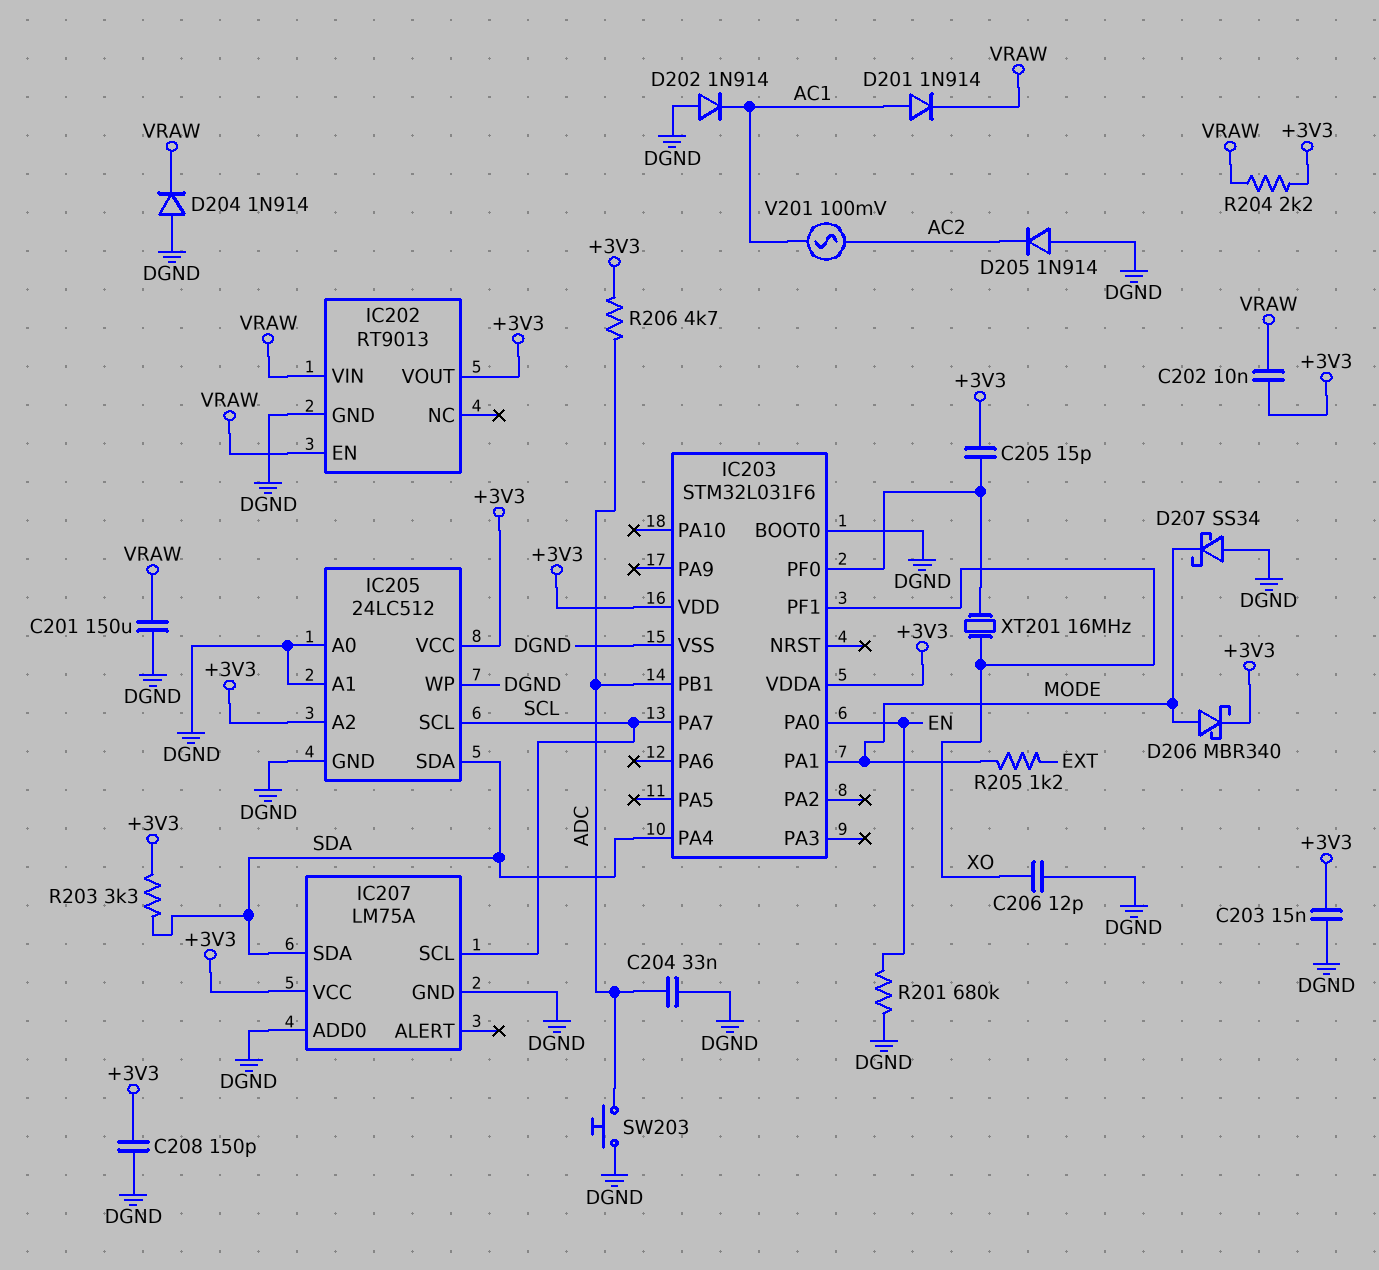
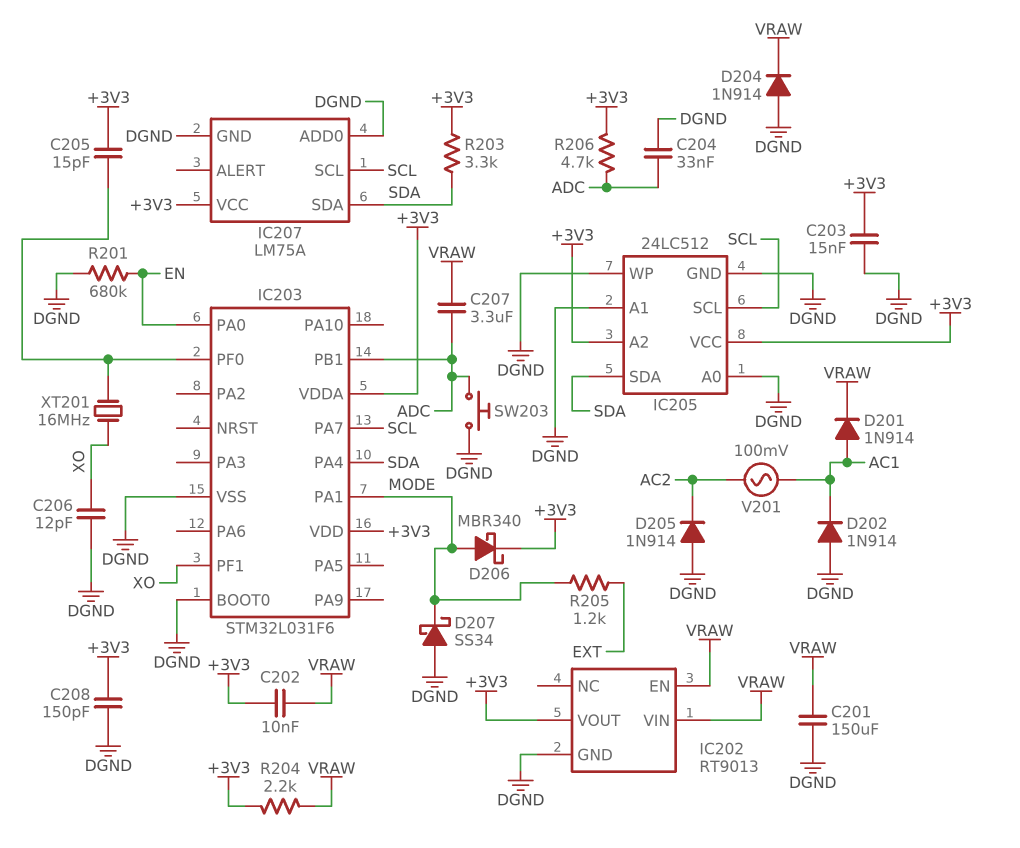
C207: none -> 3.3uF (ADC, VRAW)

